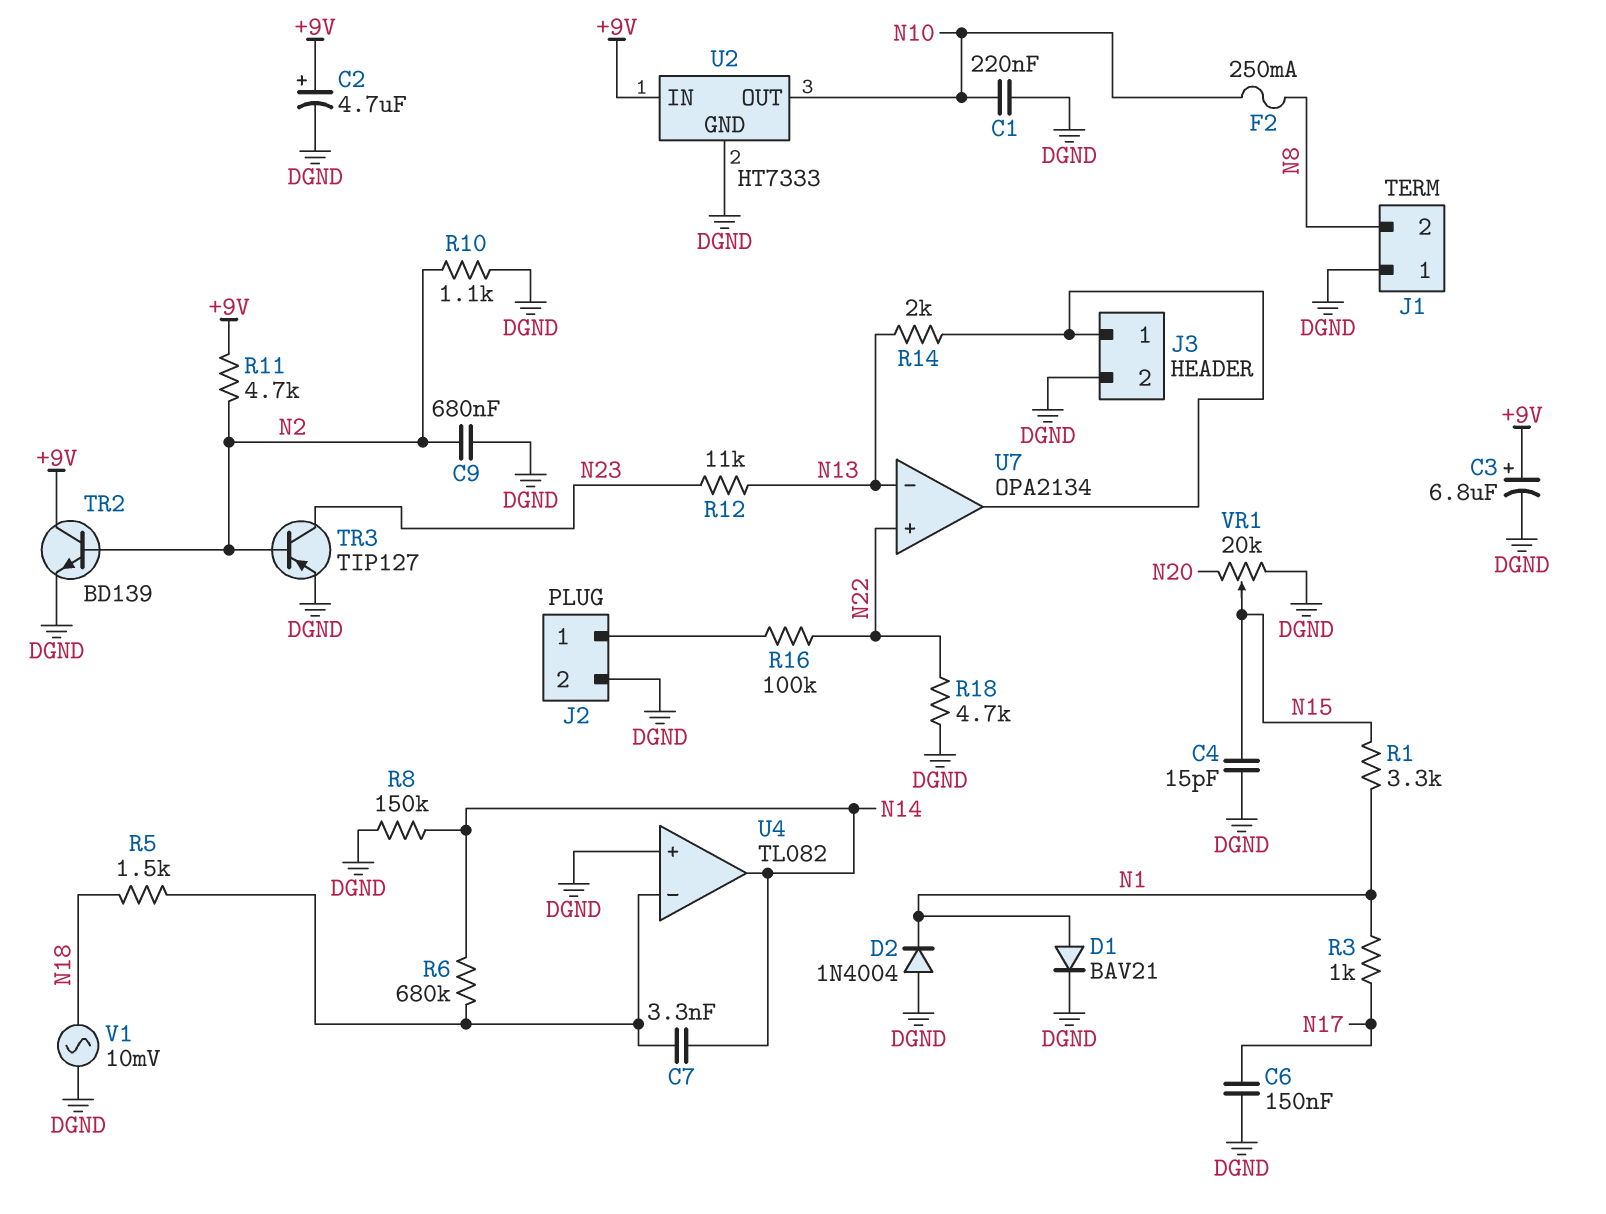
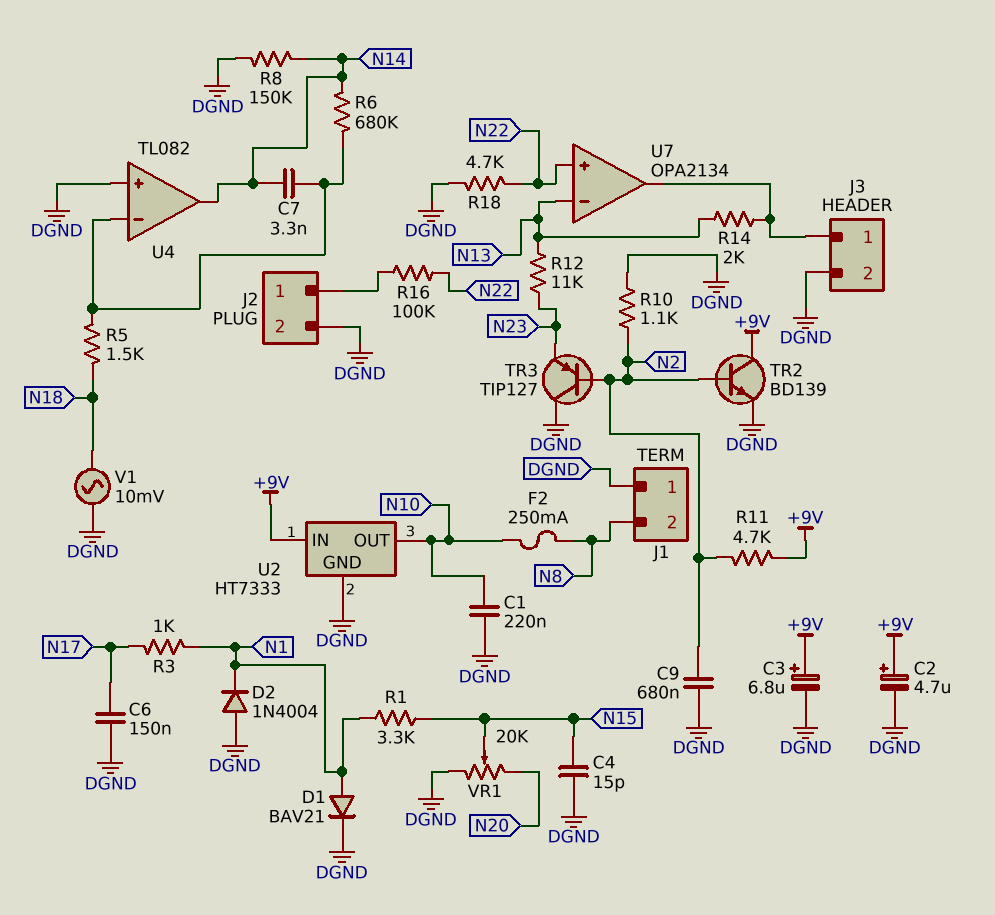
TR3: PNP TIP127 (B N2, C N23, E DGND) -> PNP TIP127 (B N2, C DGND, E N23)

